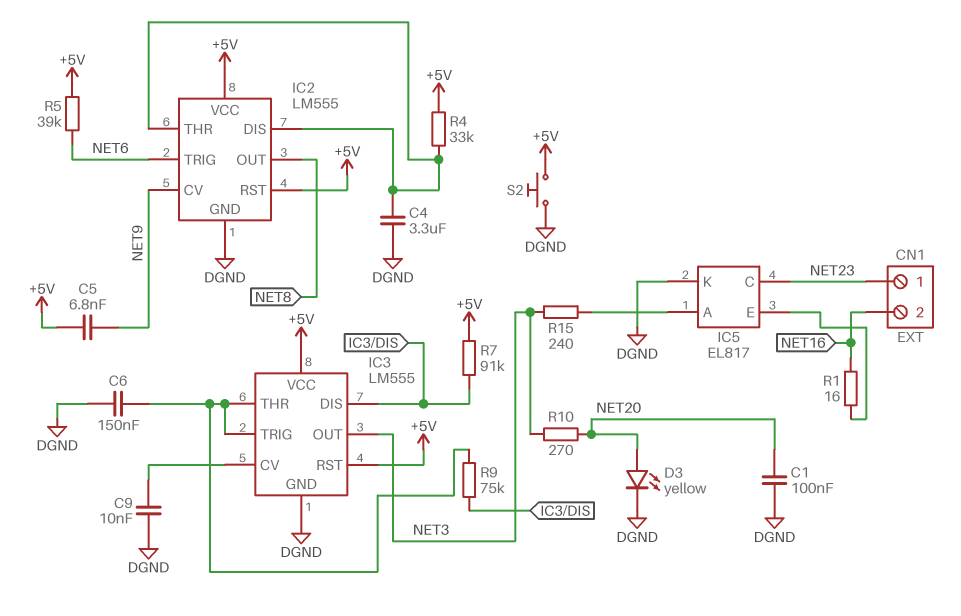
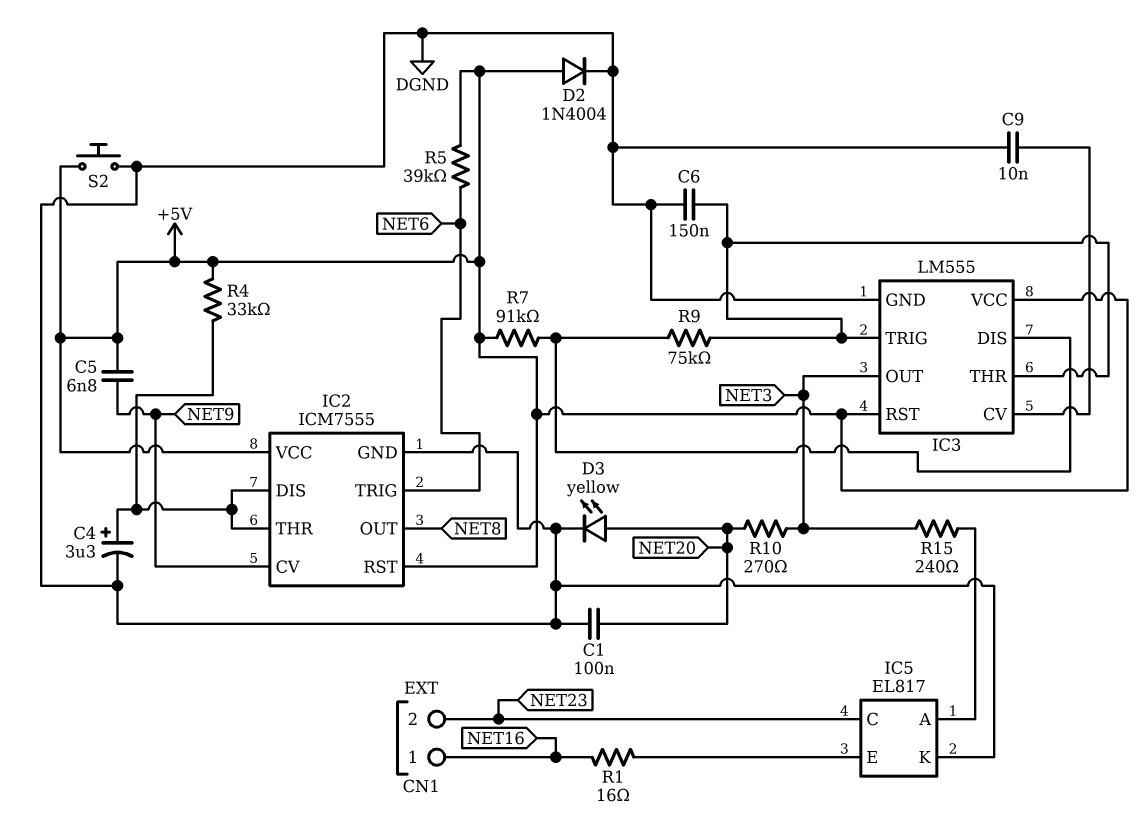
C4: 3.3uF (DGND, IC2/DIS) -> 3.3uF (plus IC2/DIS, minus DGND)
CN1 pin 1: NET23 -> NET16
CN1 pin 2: NET16 -> NET23
D2: none -> diode 1N4004 (A +5V, K DGND)
IC2: LM555 -> ICM7555

